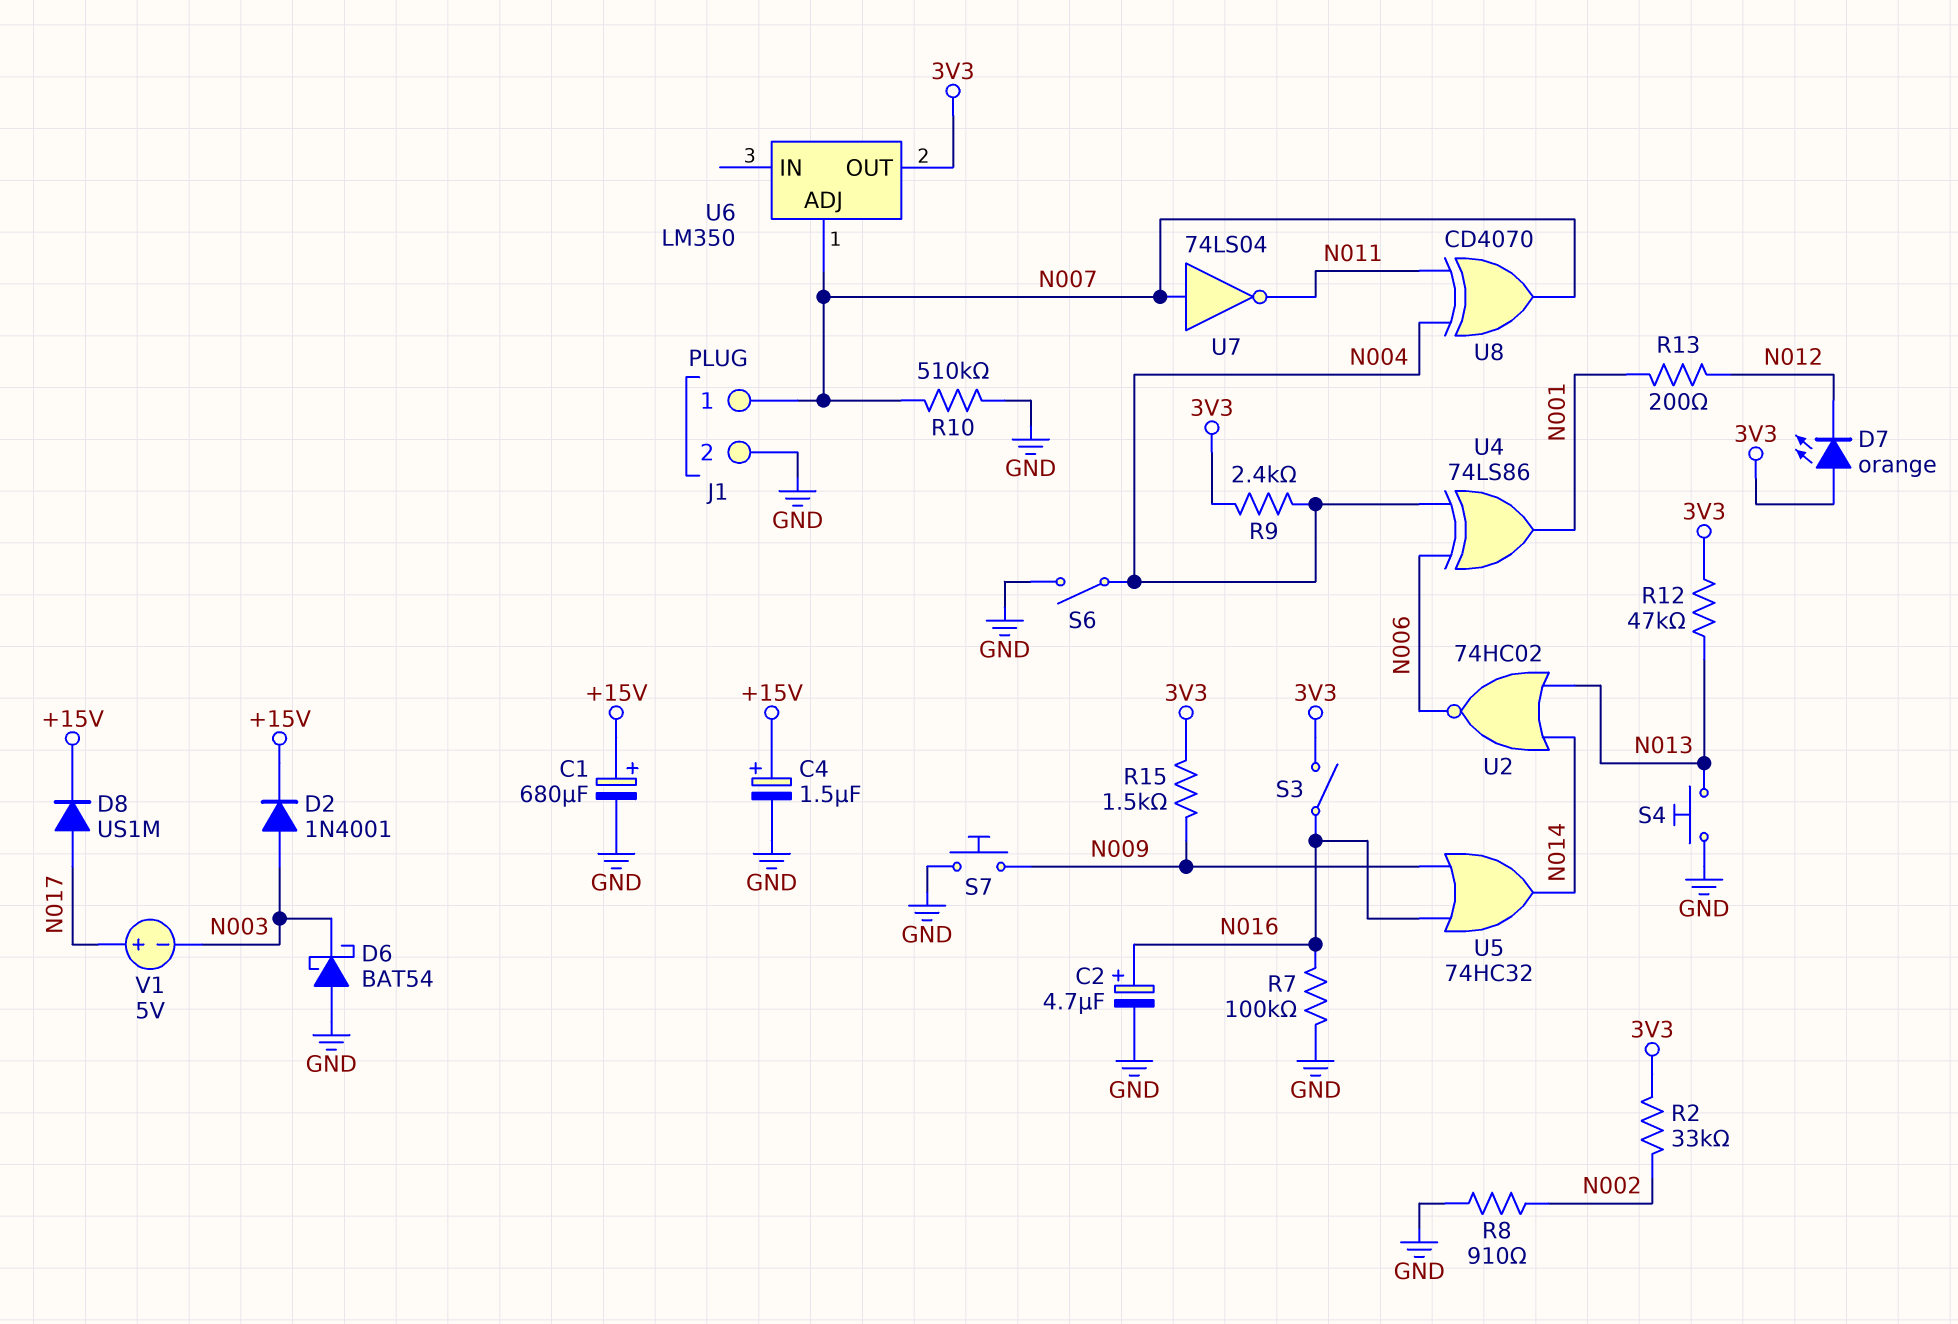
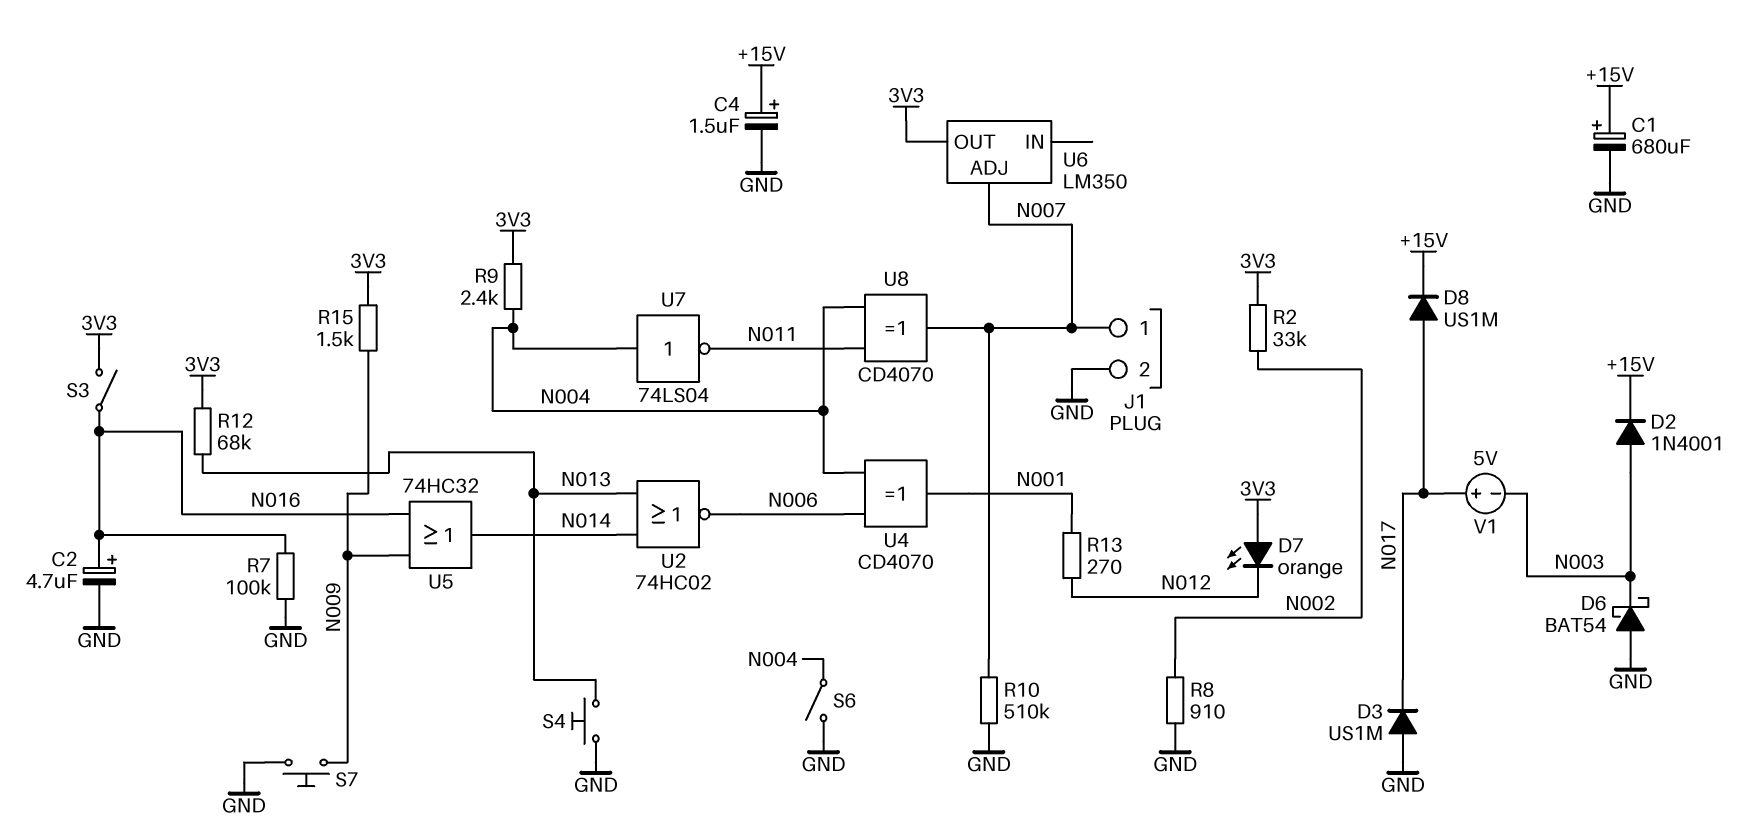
D3: none -> diode US1M (A GND, K N017)
R12: 47k (3V3, N013) -> 68k (3V3, N013)
R13: 200 (N001, N012) -> 270 (N001, N012)
U4: XOR 74LS86 (in N004, in N006, out N001) -> XOR CD4070 (in N004, in N006, out N001)
U7: NOT 74LS04 (in N007, out N011) -> NOT 74LS04 (in N004, out N011)

